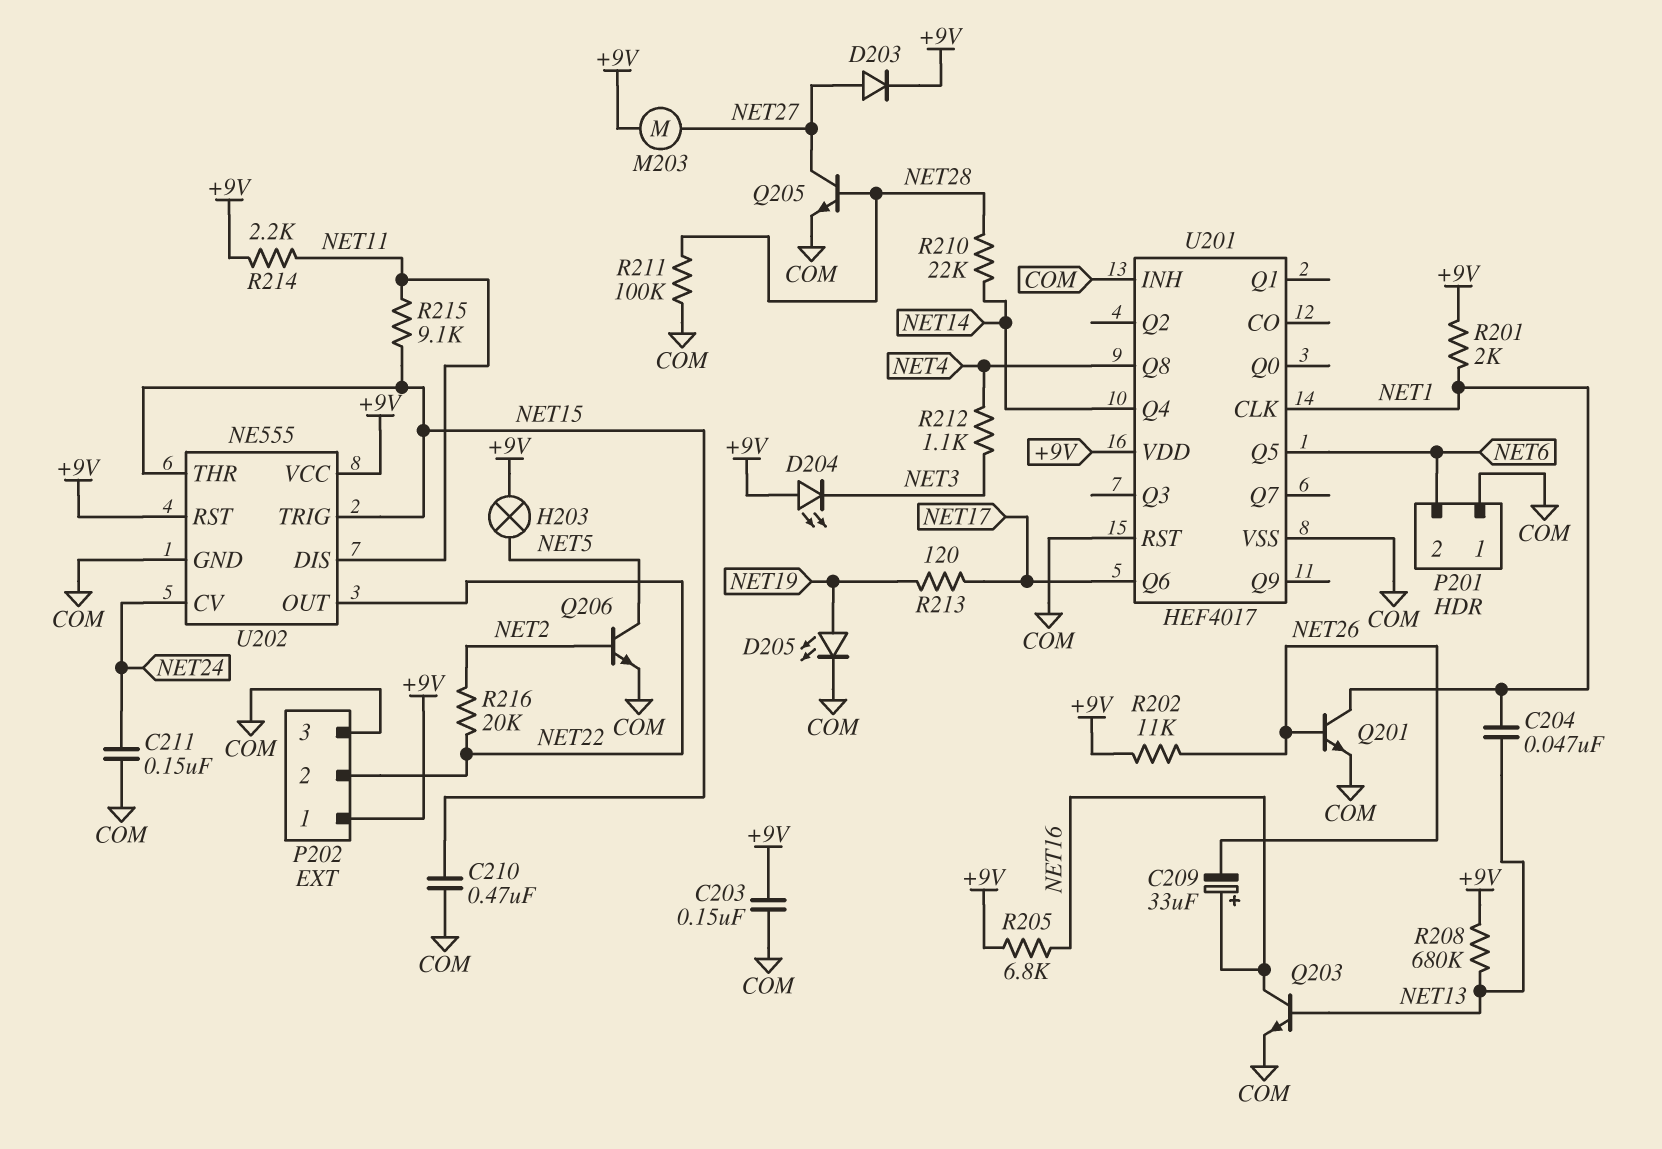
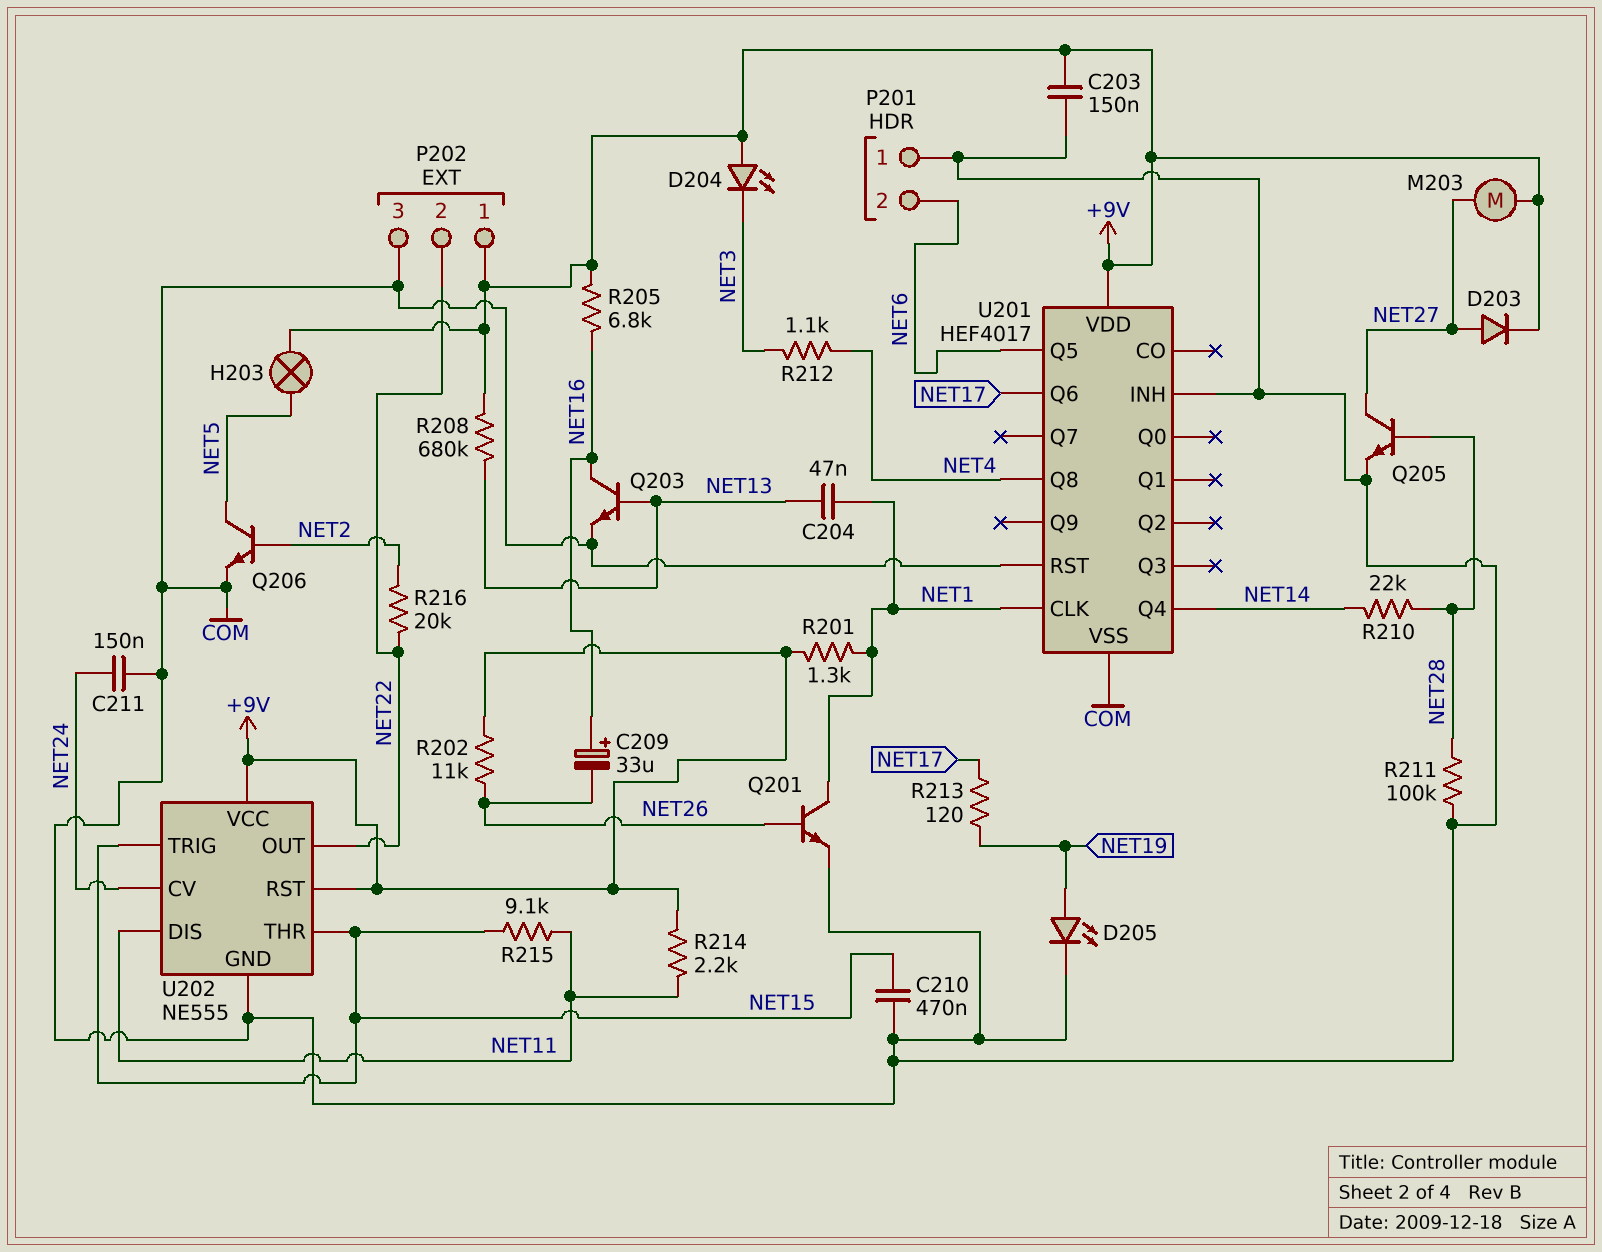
R201: 2k (+9V, NET1) -> 1.3k (+9V, NET1)

